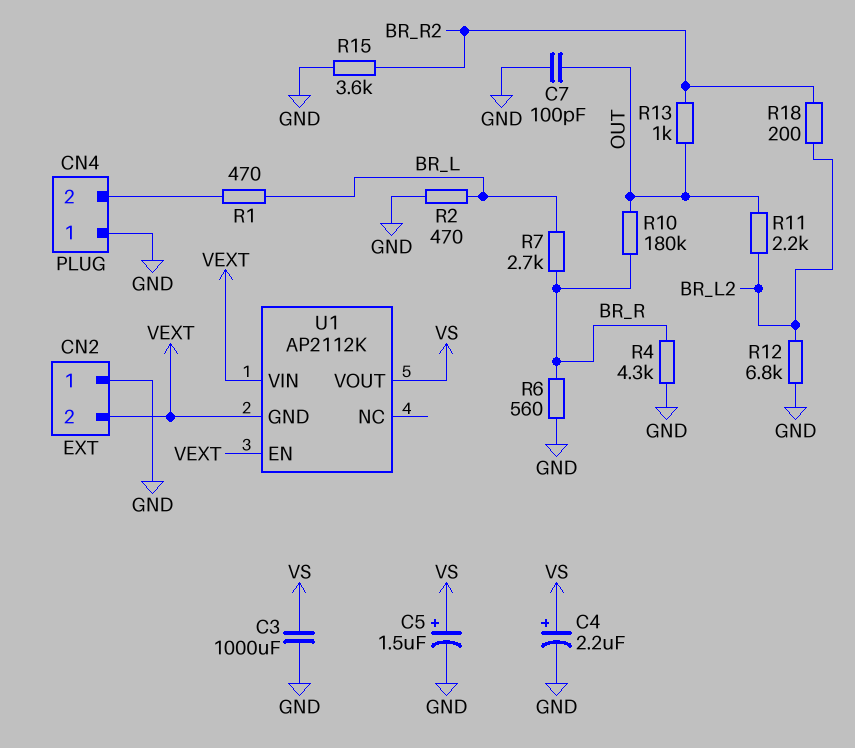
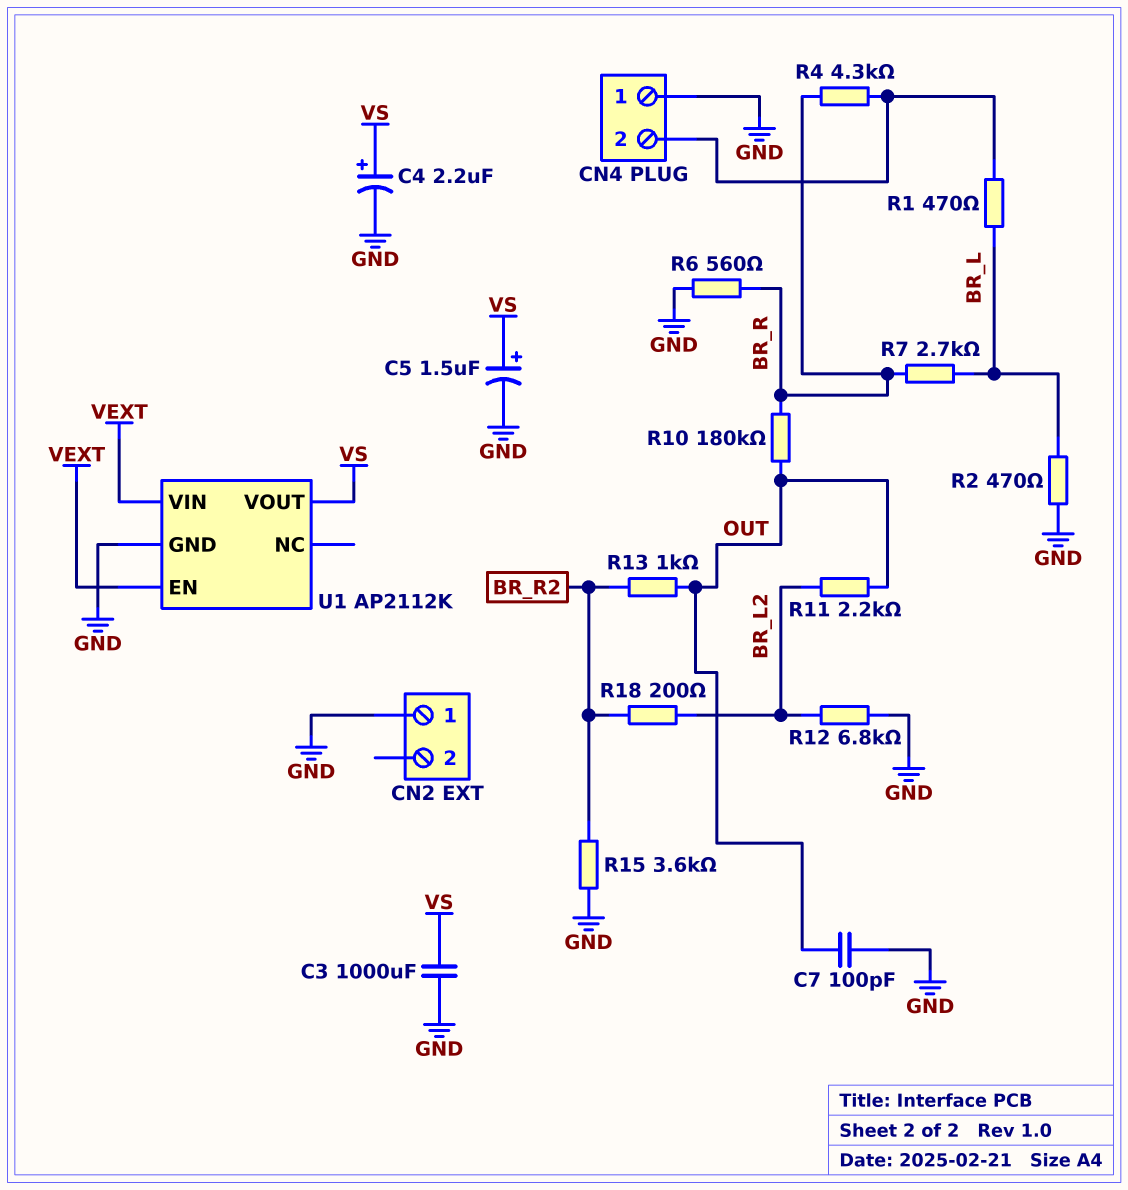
CN2 pin 2: VEXT -> none
R4: 4.3k (BR_R, GND) -> 4.3k (BR_R, CN4/2)
U1 pin GND: VEXT -> GND

